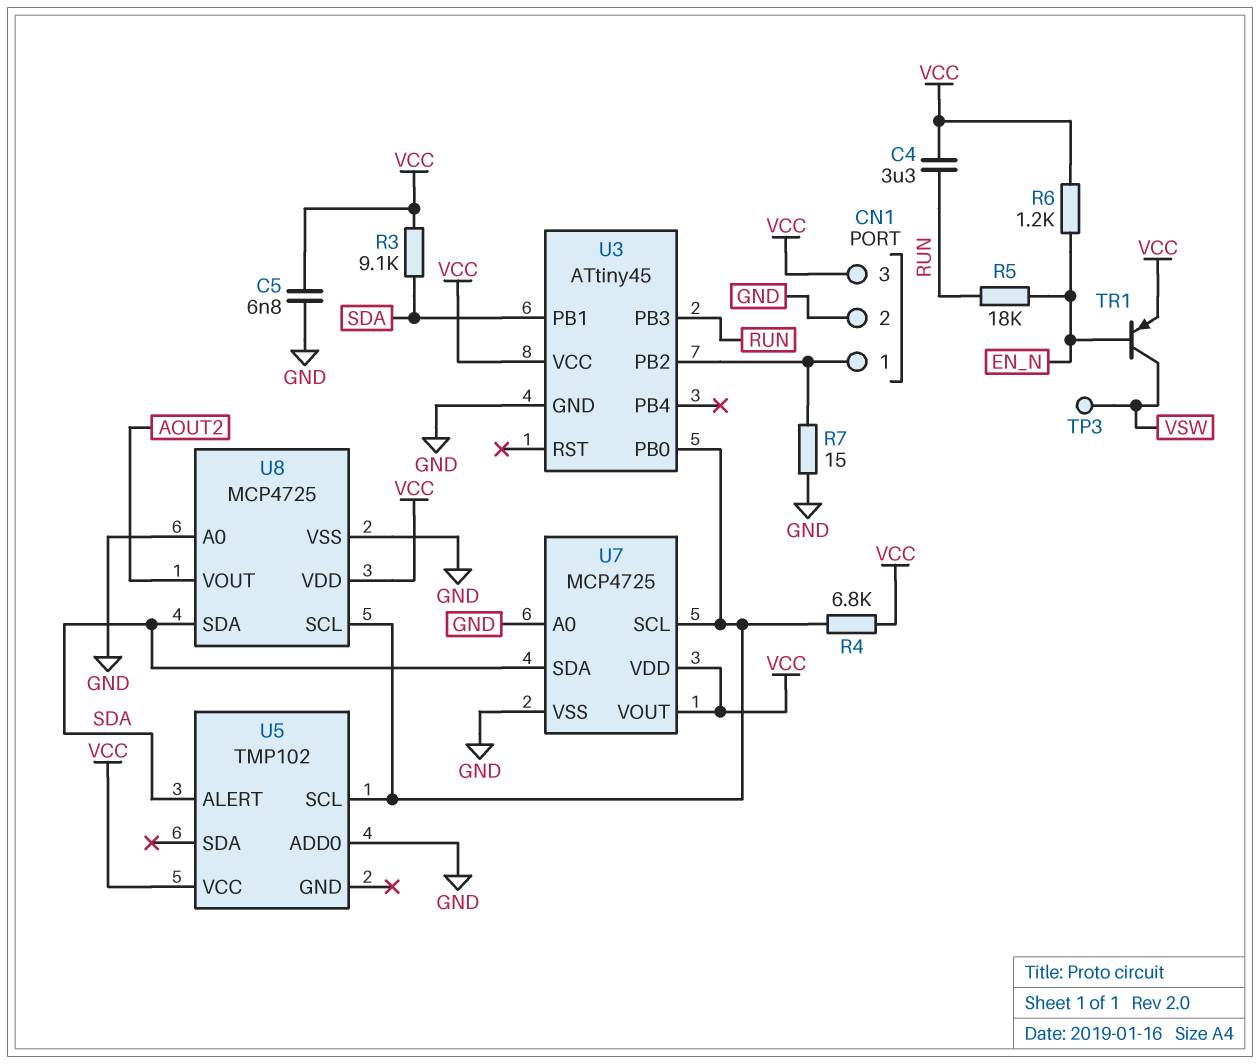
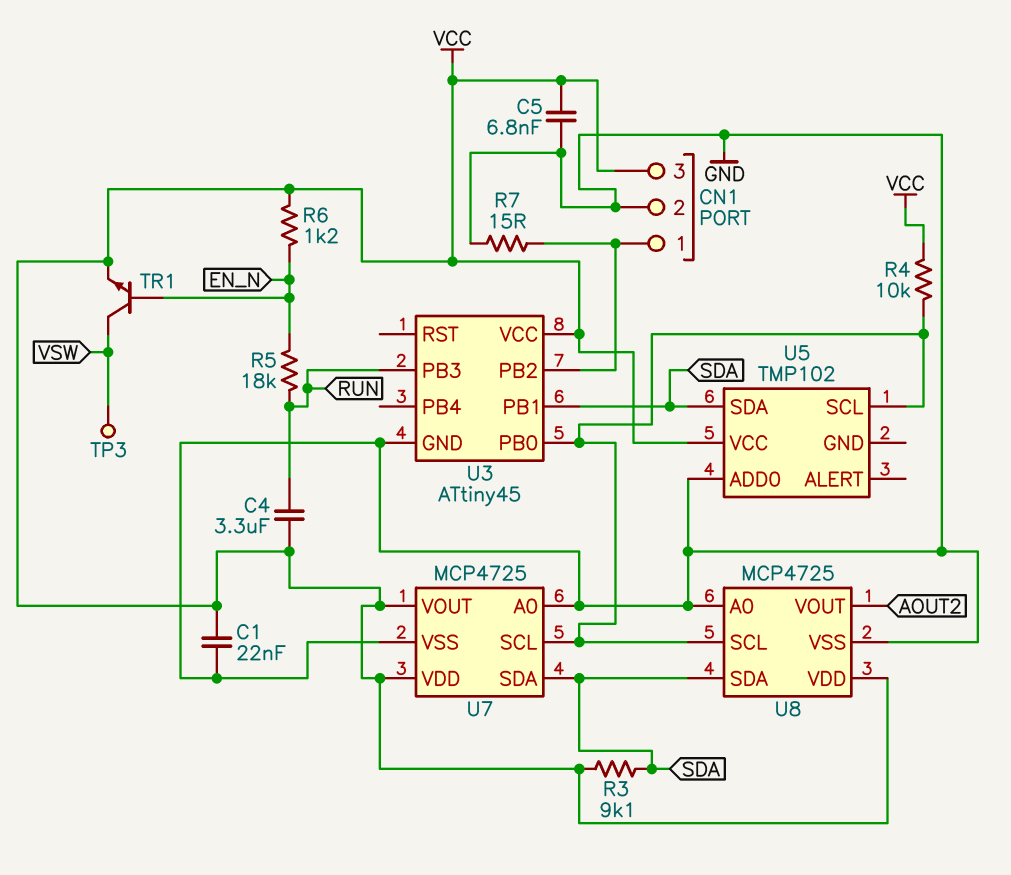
C1: none -> 22nF (GND, VCC)
R4: 6.8k (U3/PB0, VCC) -> 10k (U3/PB0, VCC)
TR1: PNP (B EN_N, C VSW, E VCC) -> NPN (B EN_N, C VSW, E VCC)
U5 pin ALERT: SDA -> none
U5 pin SDA: none -> SDA

